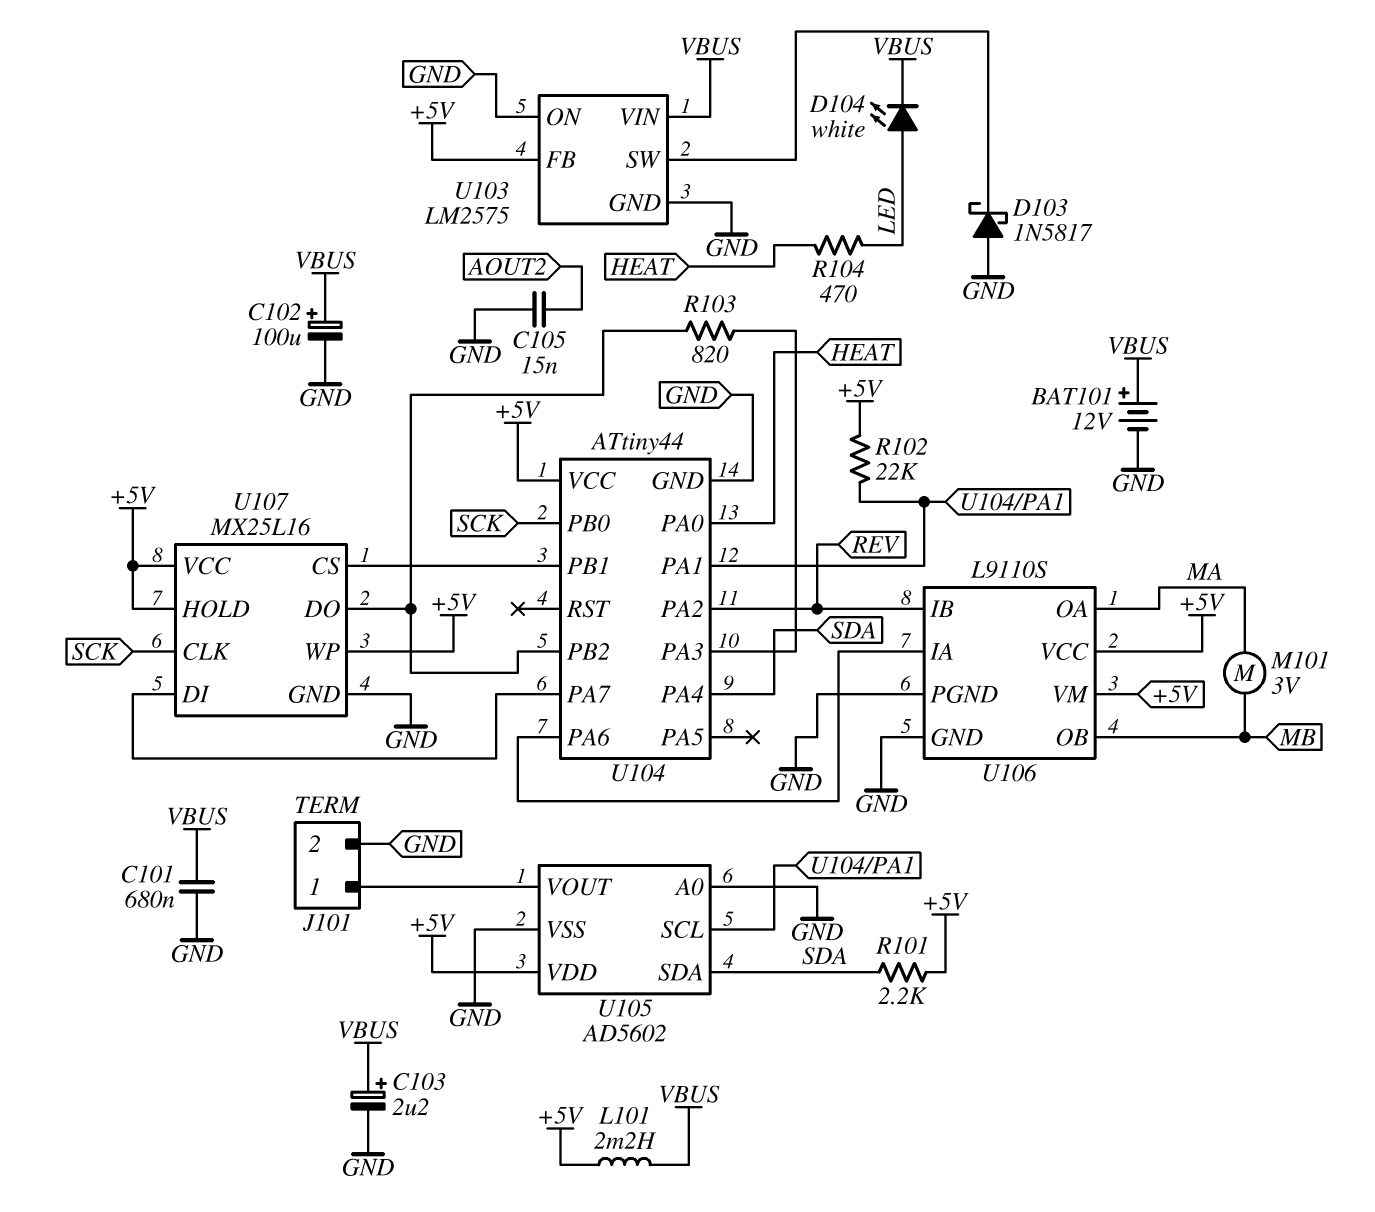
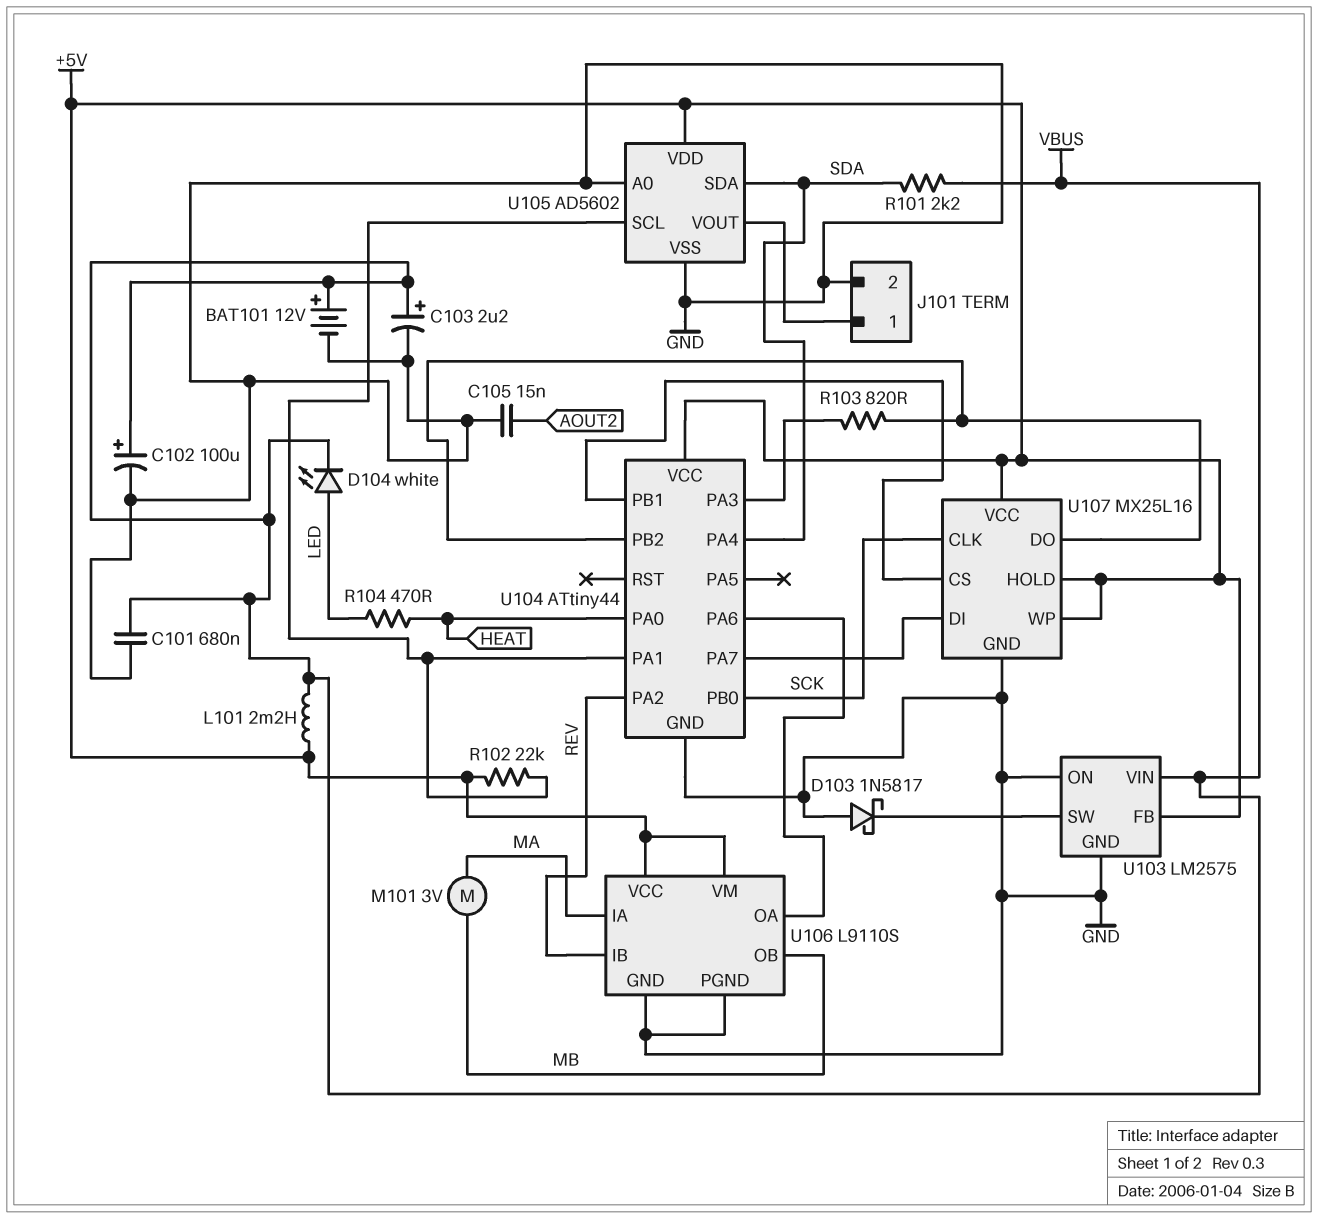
R101: 2.2k (+5V, SDA) -> 2.2k (SDA, VBUS)
U106 pin IA: U104/PA6 -> MA
U106 pin OA: MA -> U104/PA6

